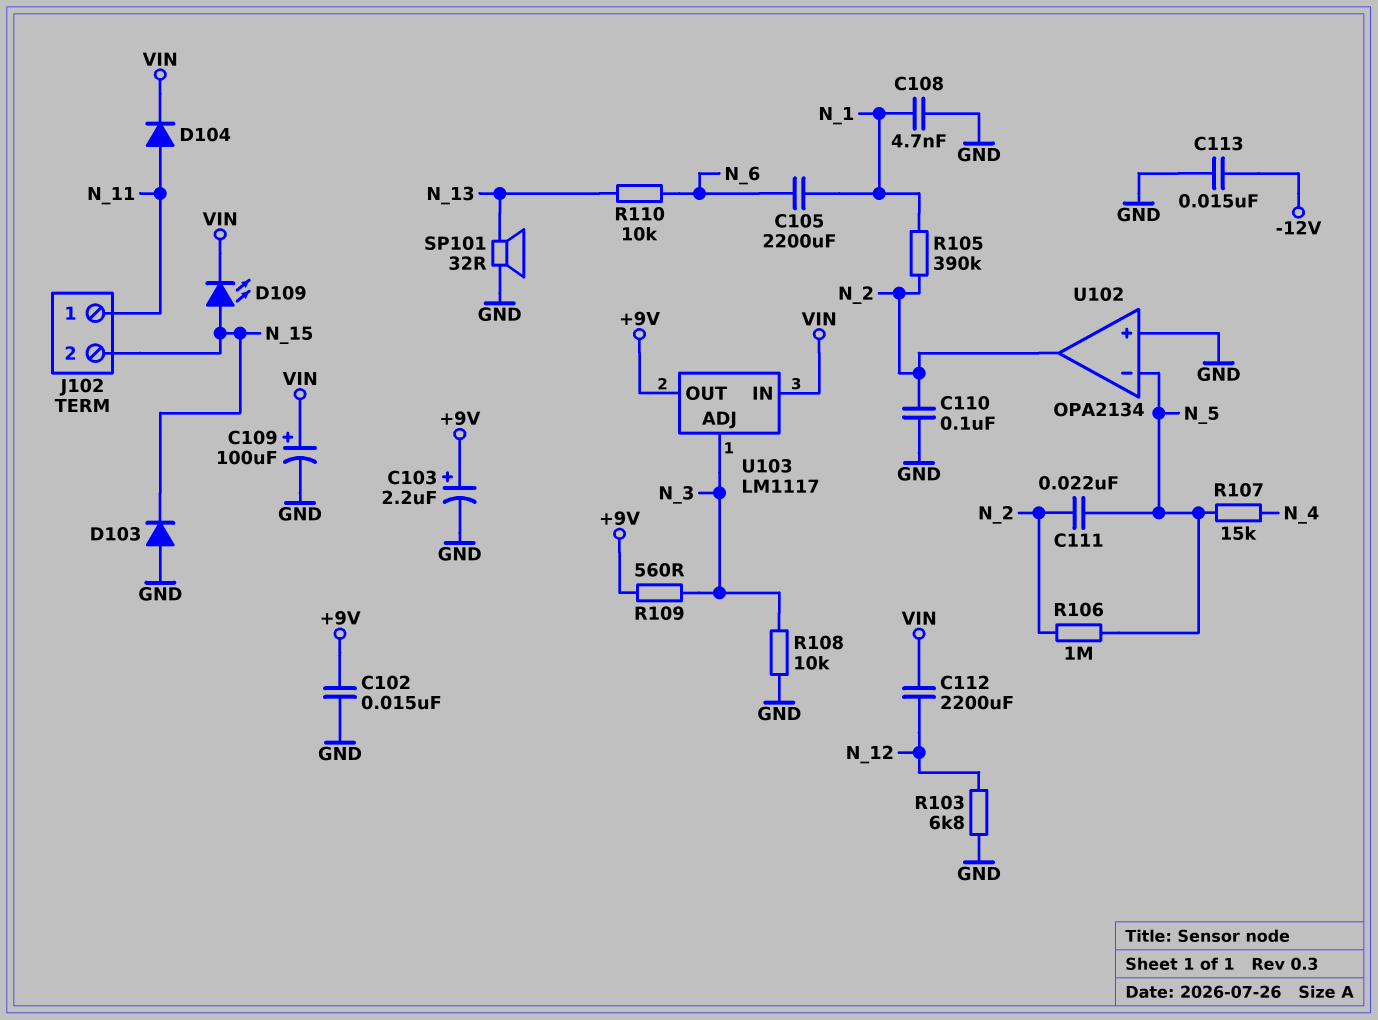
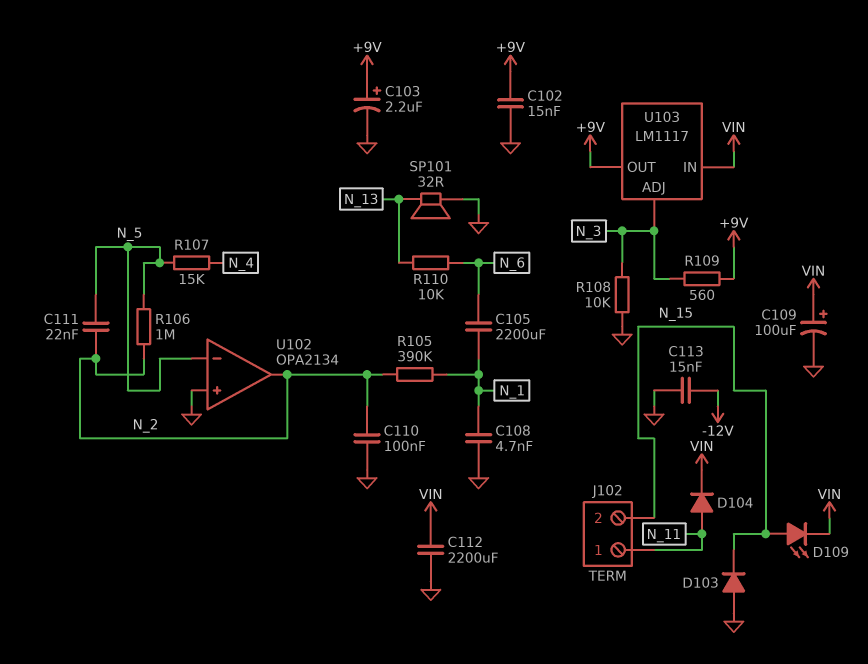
C112: 2200uF (N_12, VIN) -> 2200uF (GND, VIN)
R103: 6.8k (GND, N_12) -> none

